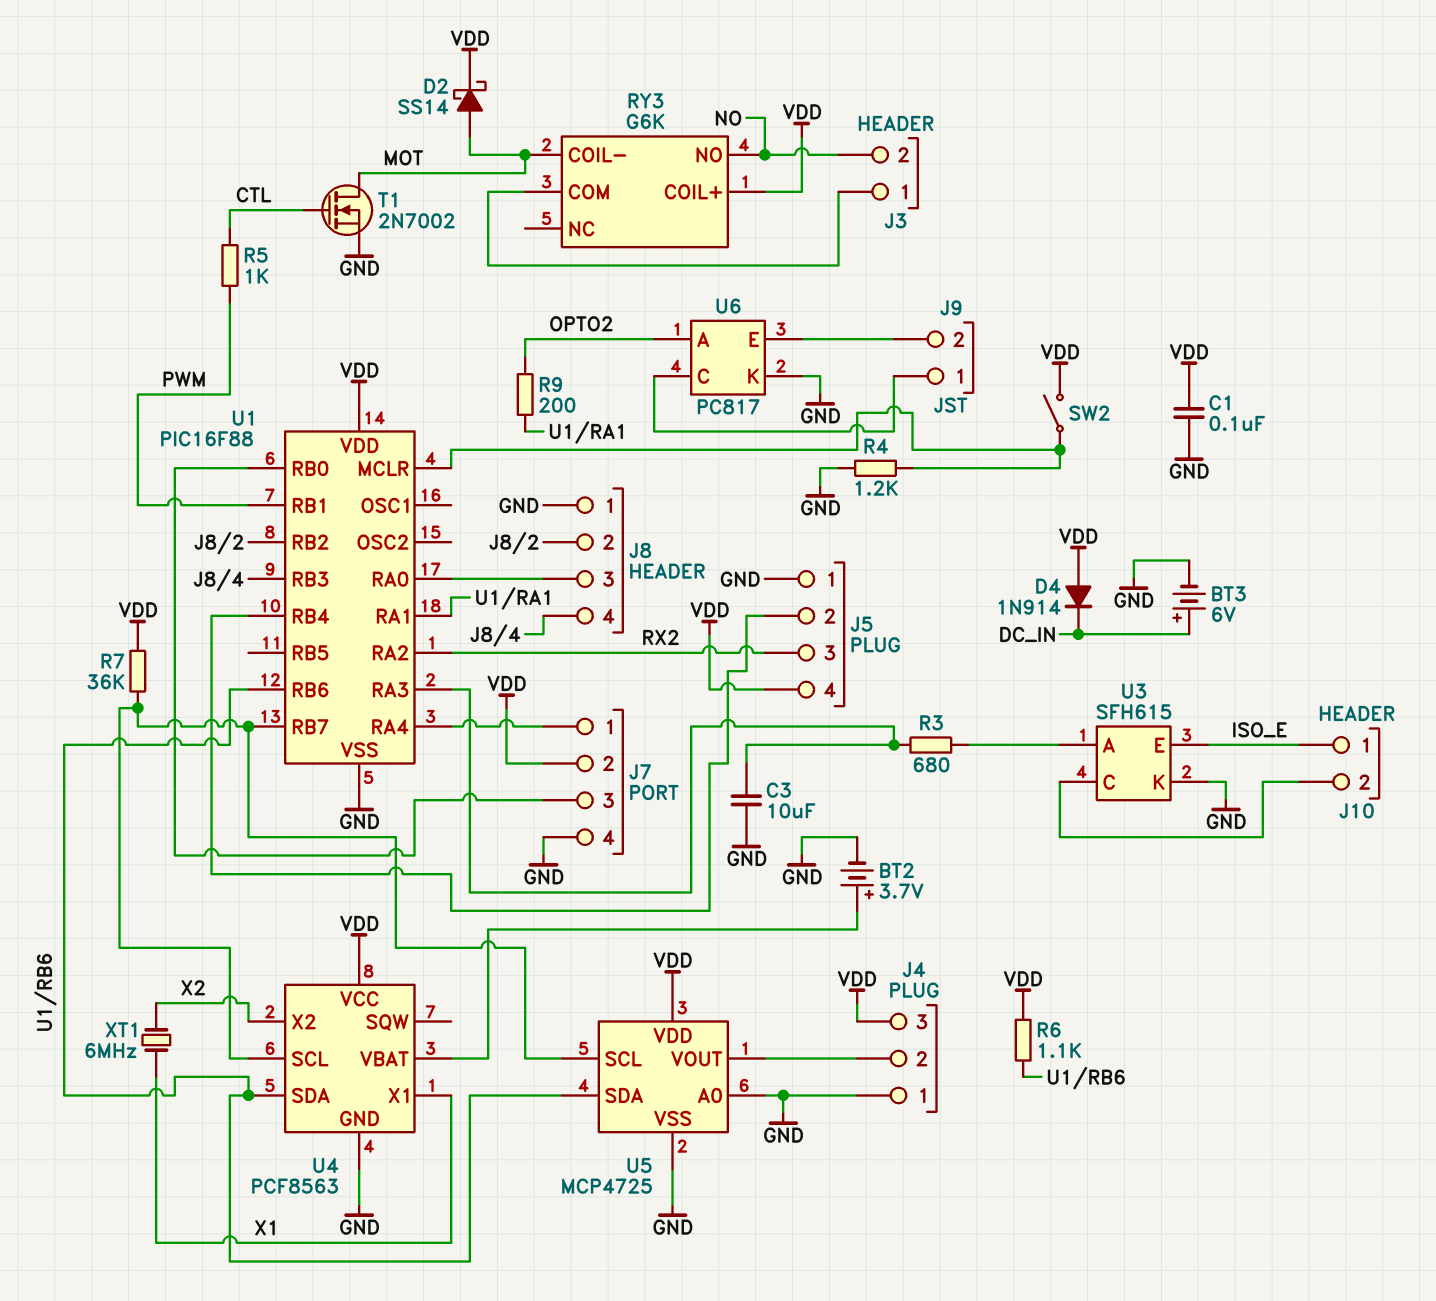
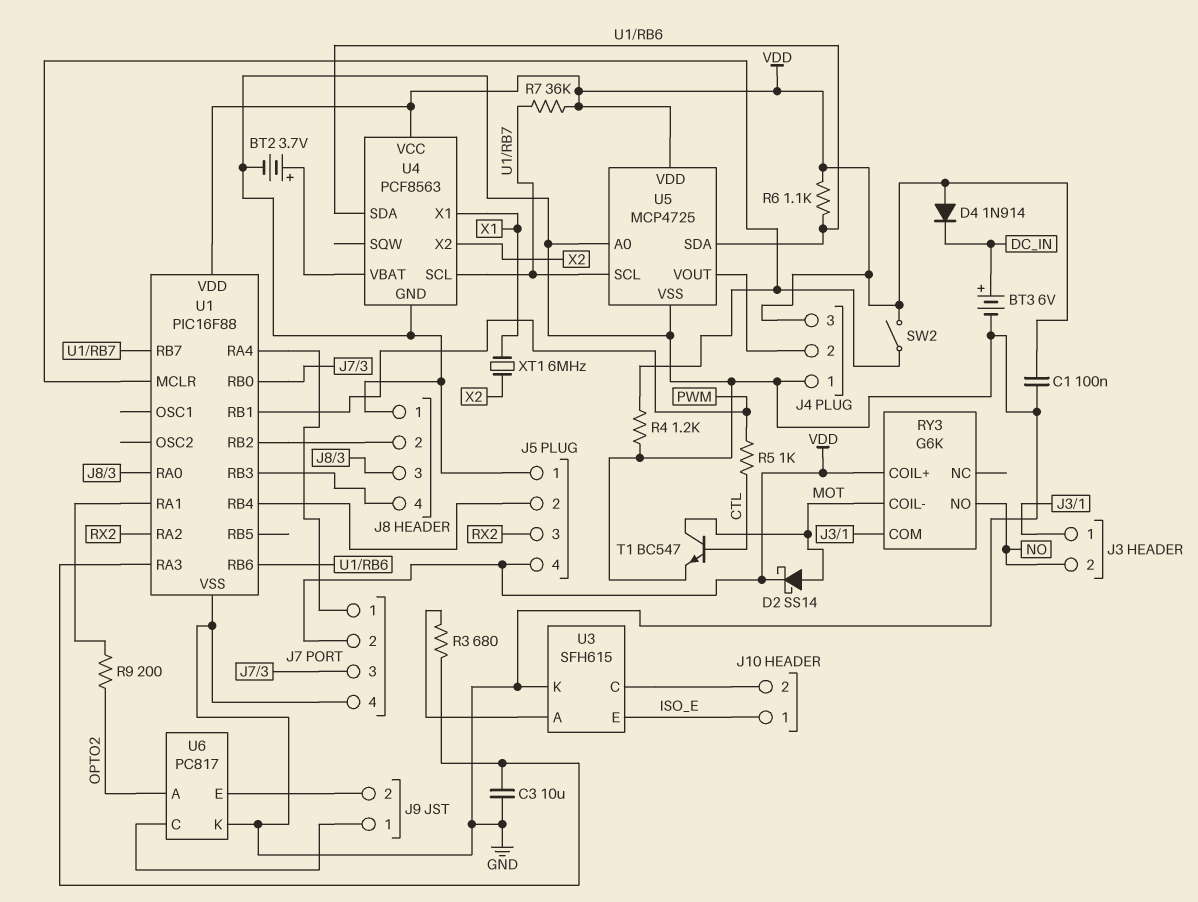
T1: NMOS 2N7002 (G CTL, D MOT, S GND) -> NPN BC547 (B CTL, C MOT, E GND)

